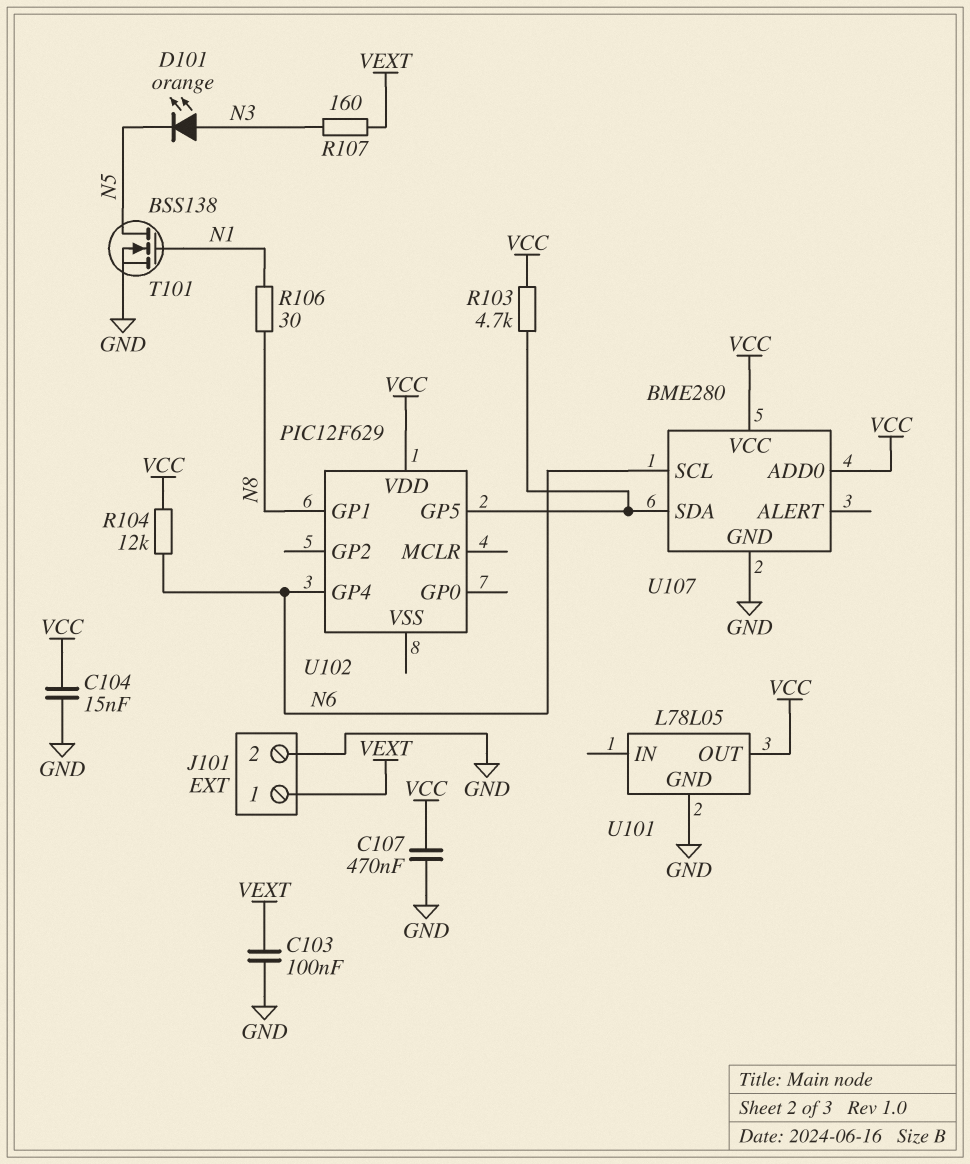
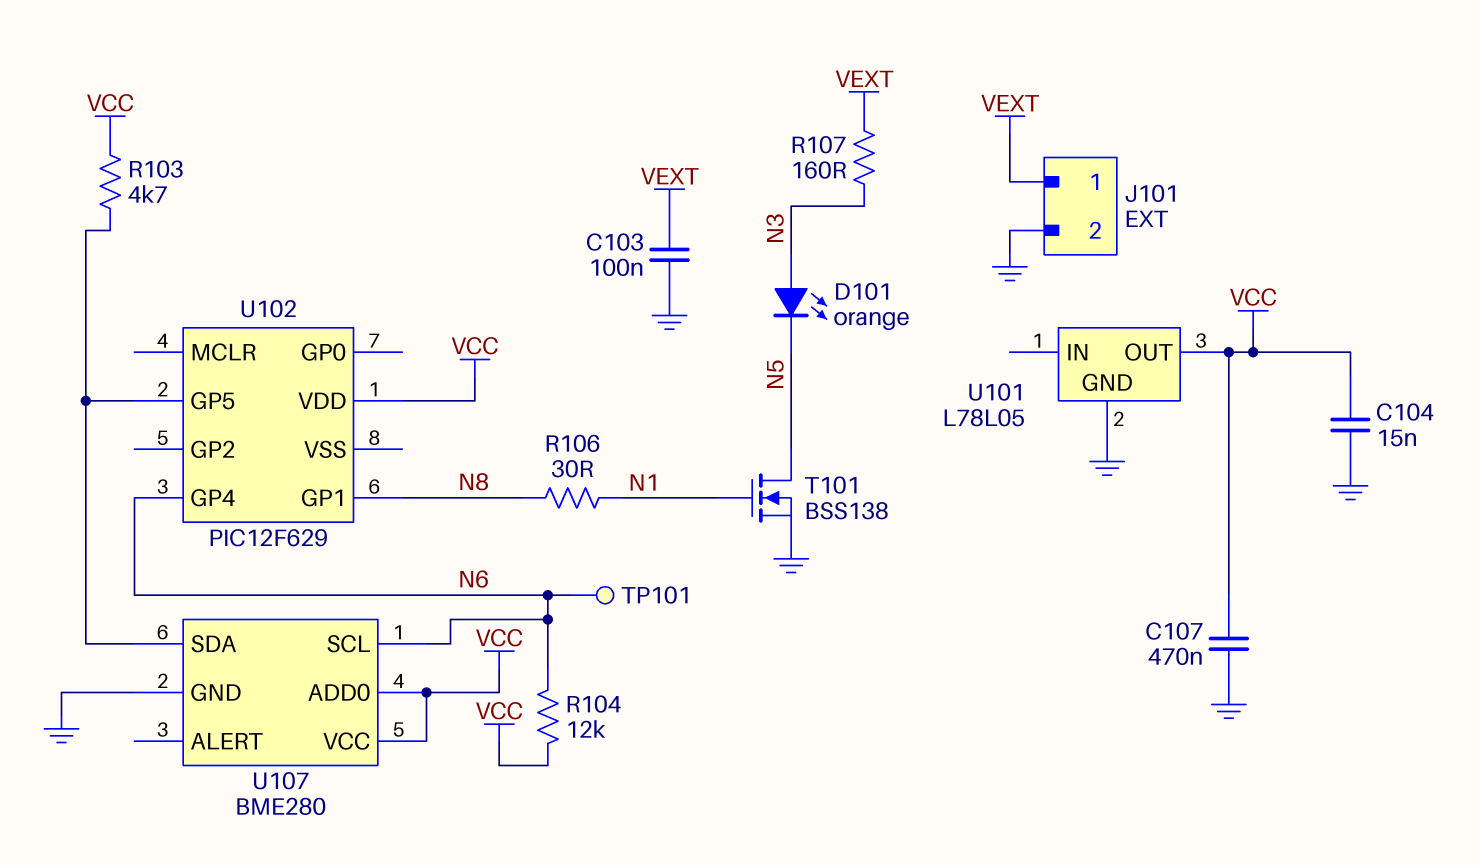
TP101: none -> test point (N6)

